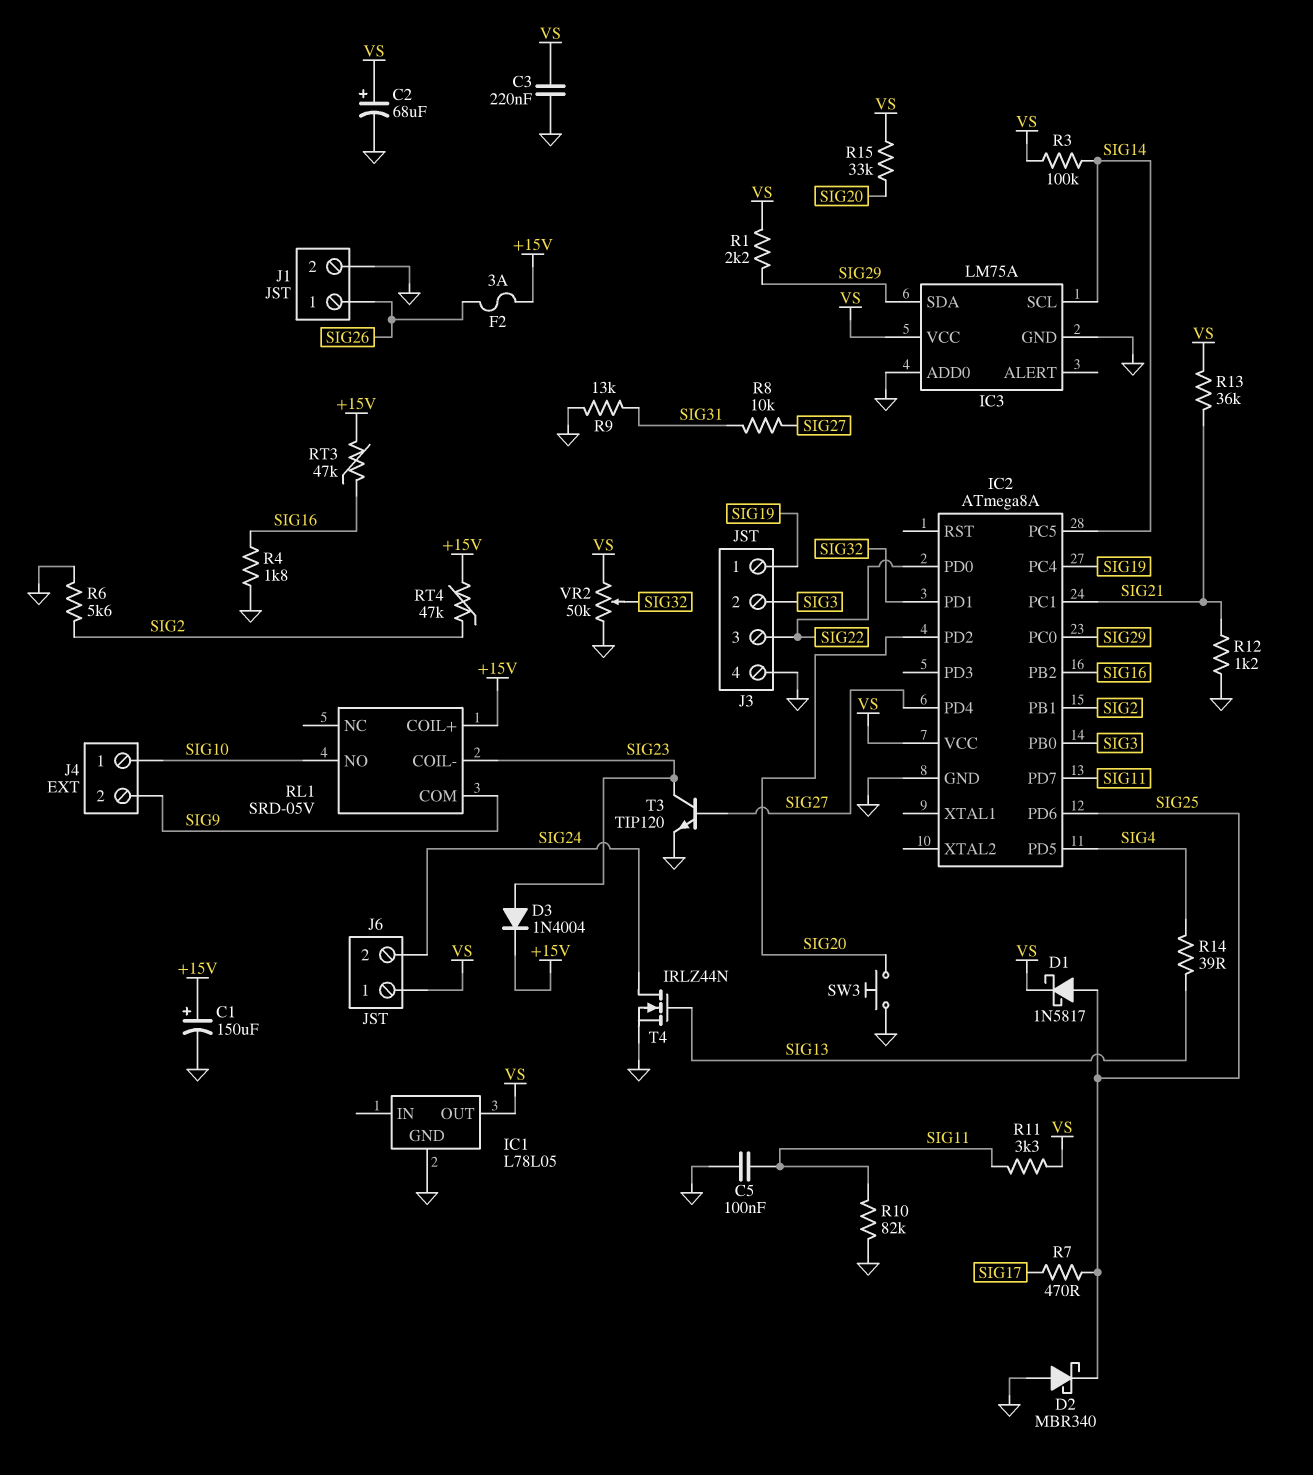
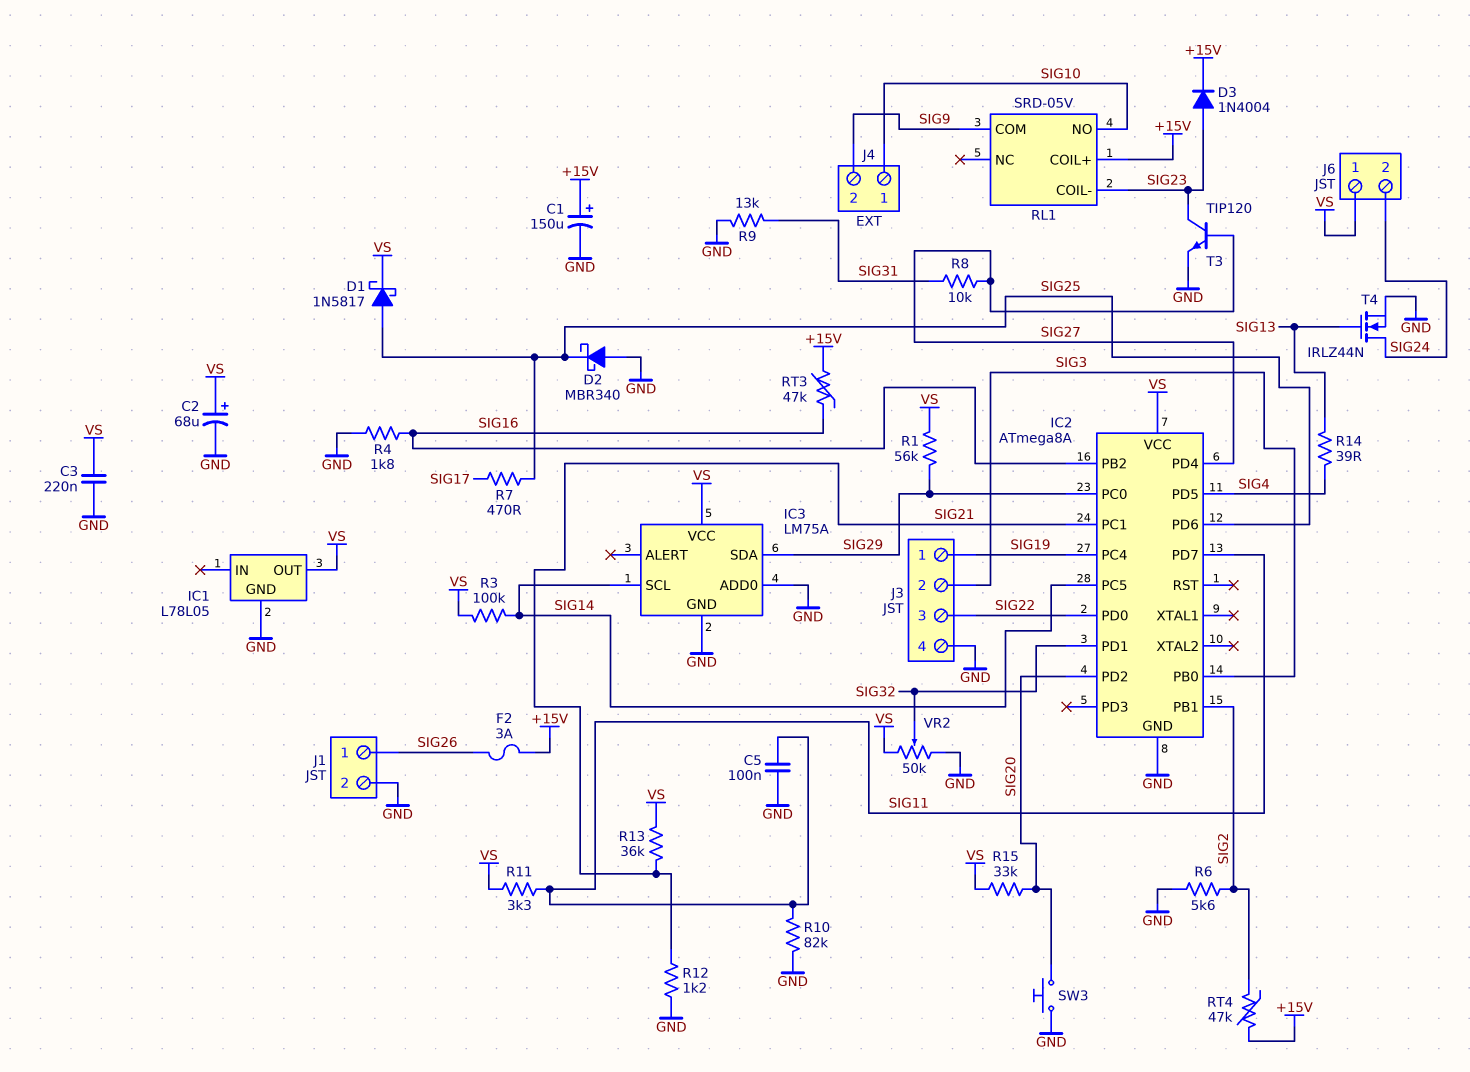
R1: 2.2k (SIG29, VS) -> 56k (SIG29, VS)

